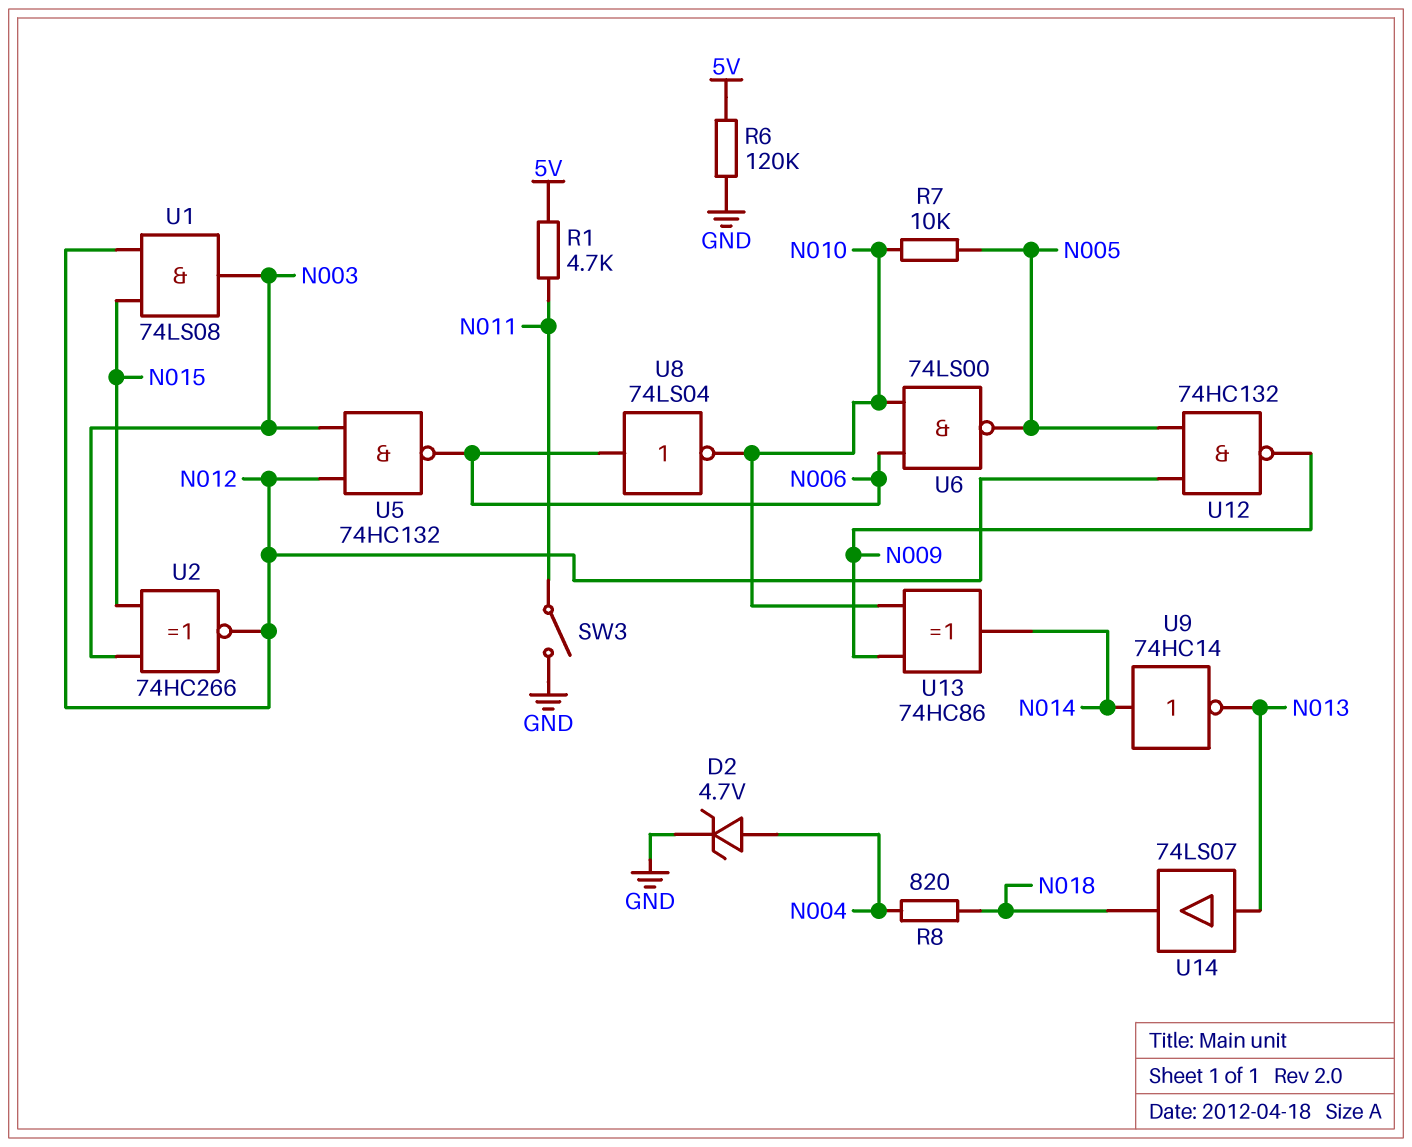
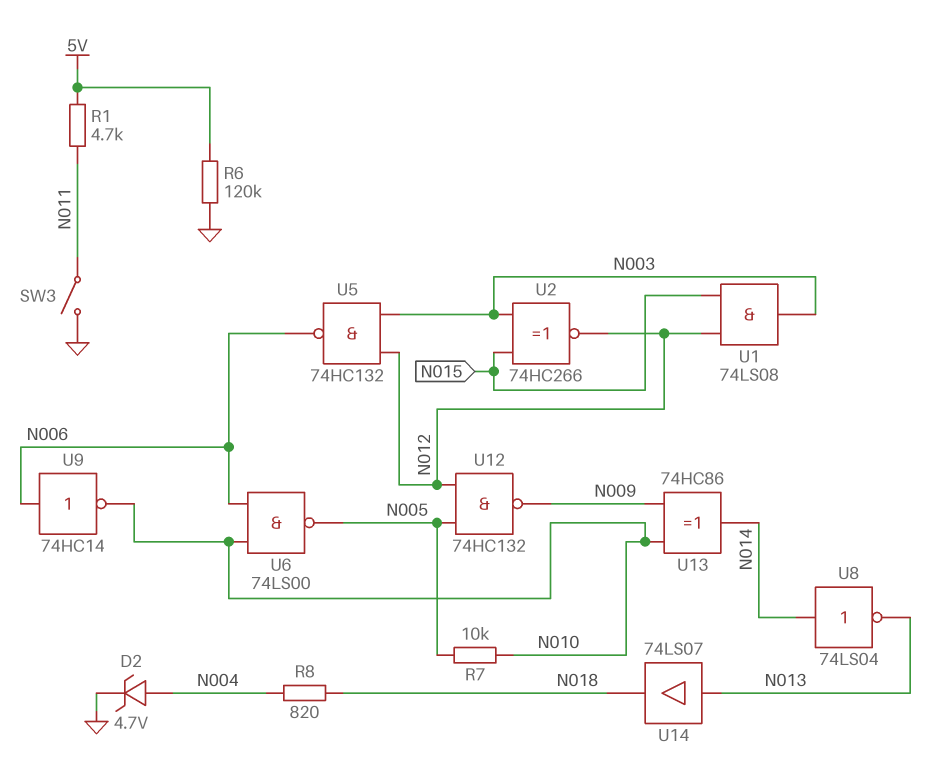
U8: NOT 74LS04 (in N006, out N010) -> NOT 74LS04 (in N014, out N013)
U9: NOT 74HC14 (in N014, out N013) -> NOT 74HC14 (in N006, out N010)

